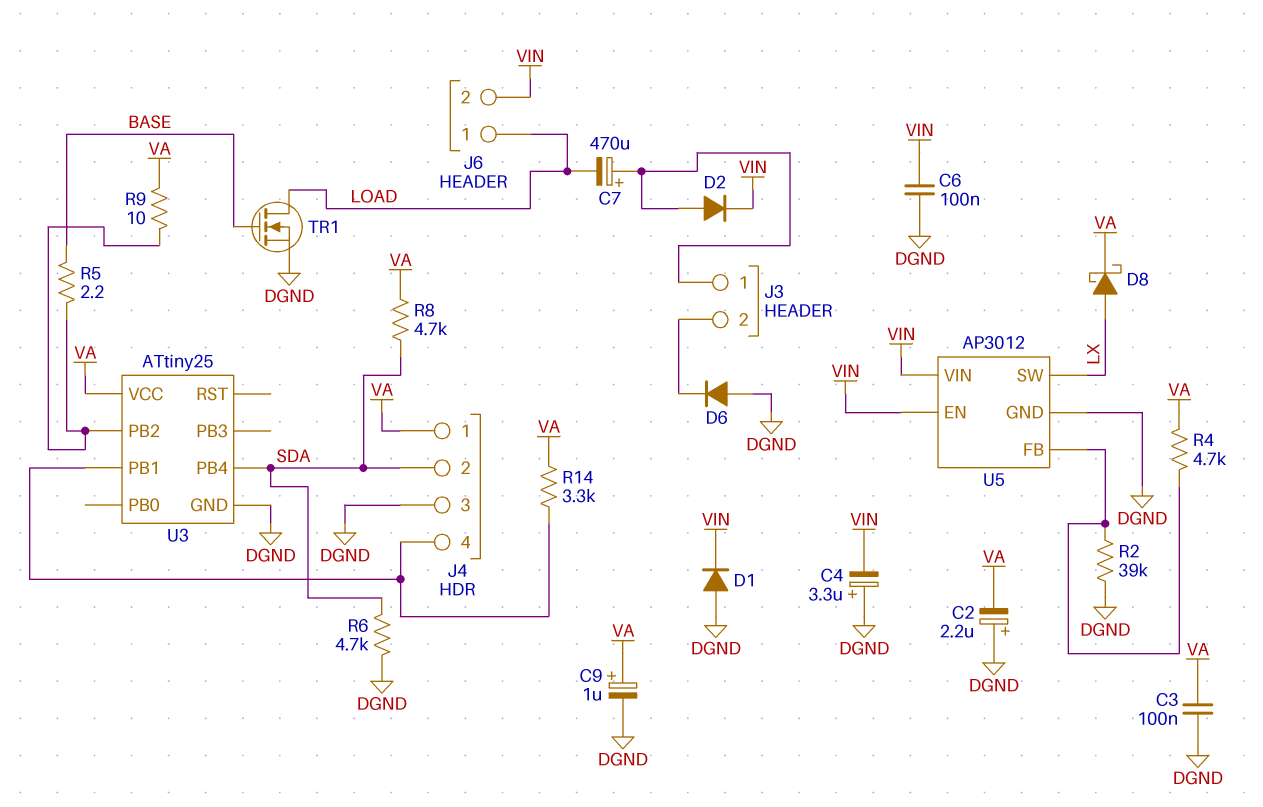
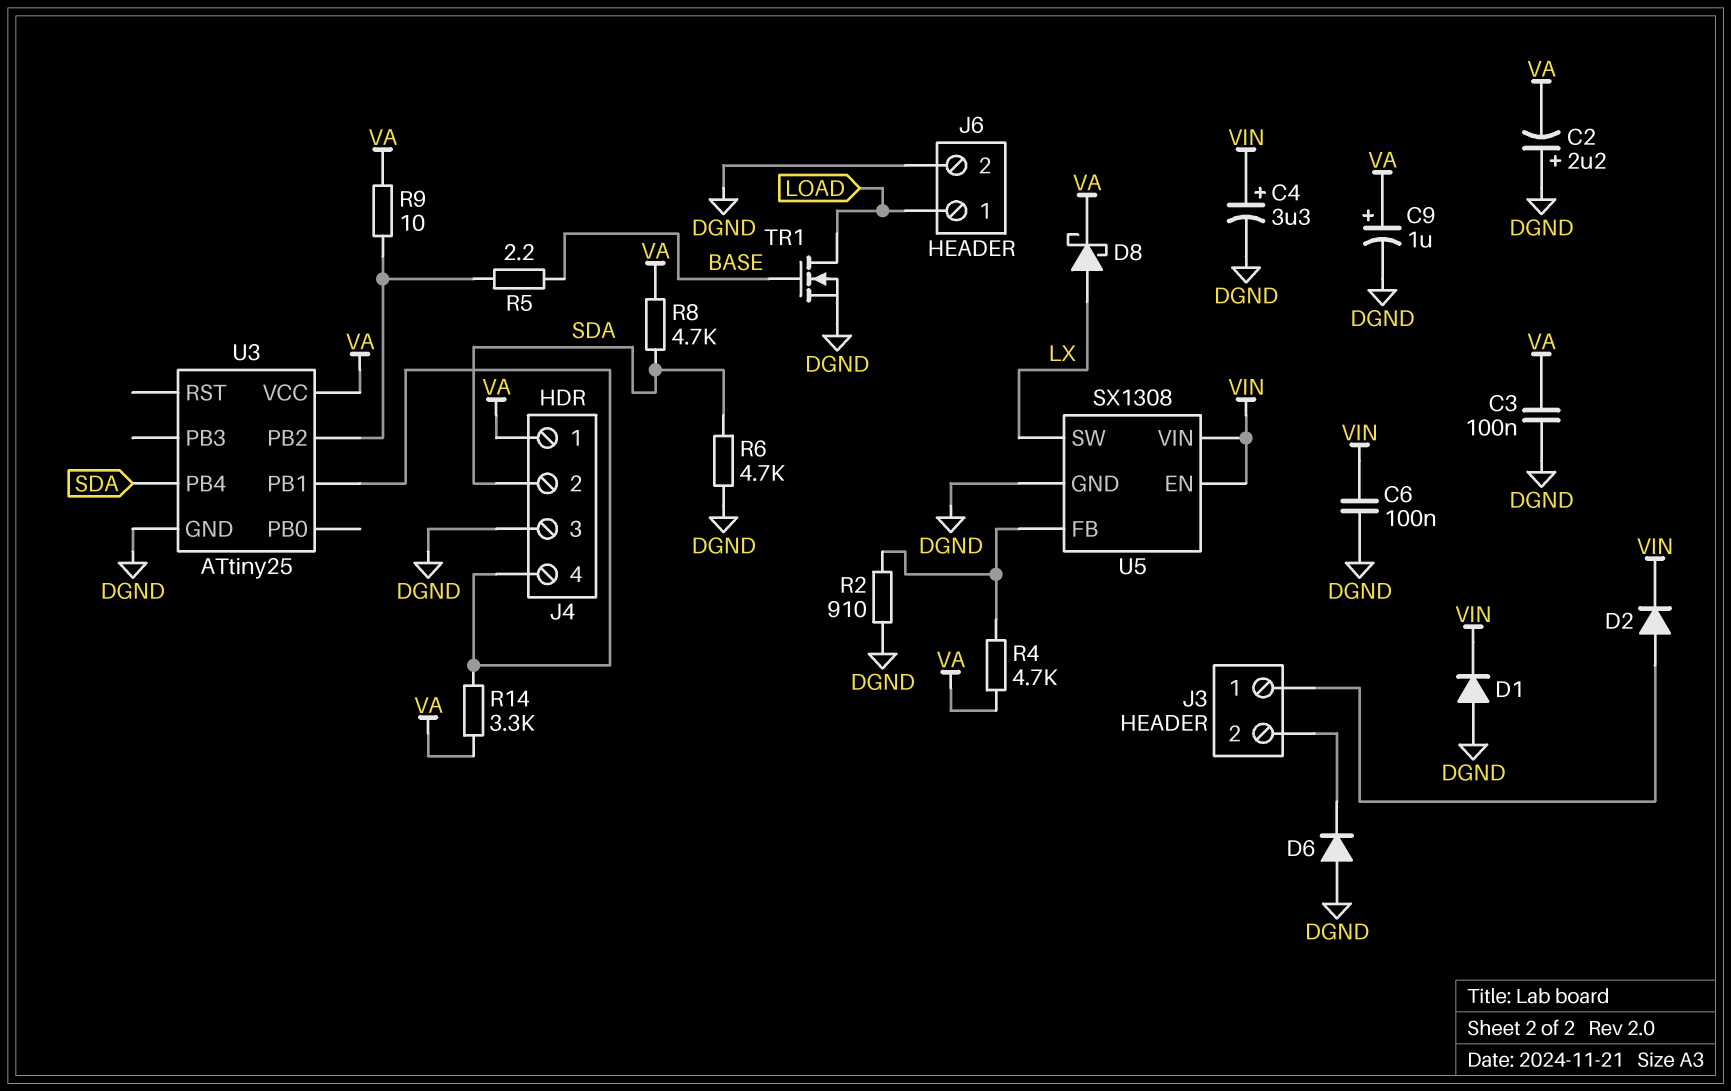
C4: 3.3uF (plus DGND, minus VIN) -> 3.3uF (plus VIN, minus DGND)
C7: 470uF (plus J3/1, minus LOAD) -> none
J6 pin 2: VIN -> DGND
R2: 39k (DGND, U5/FB) -> 910 (DGND, U5/FB)
U5: AP3012 -> SX1308

